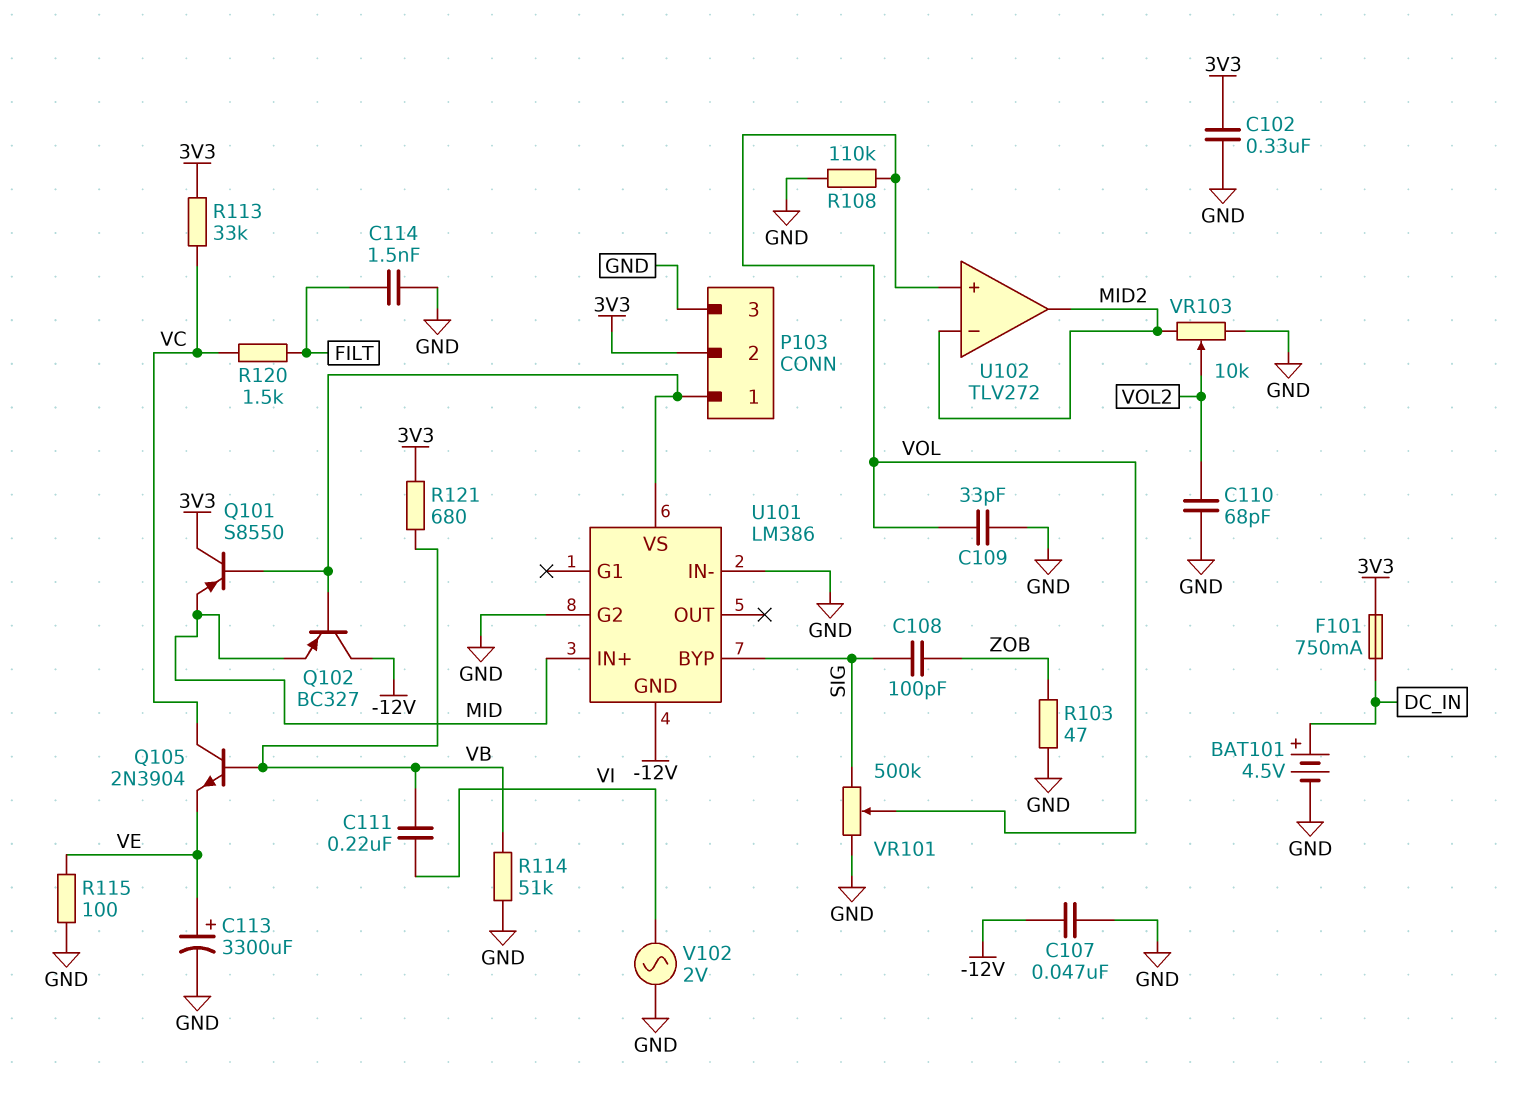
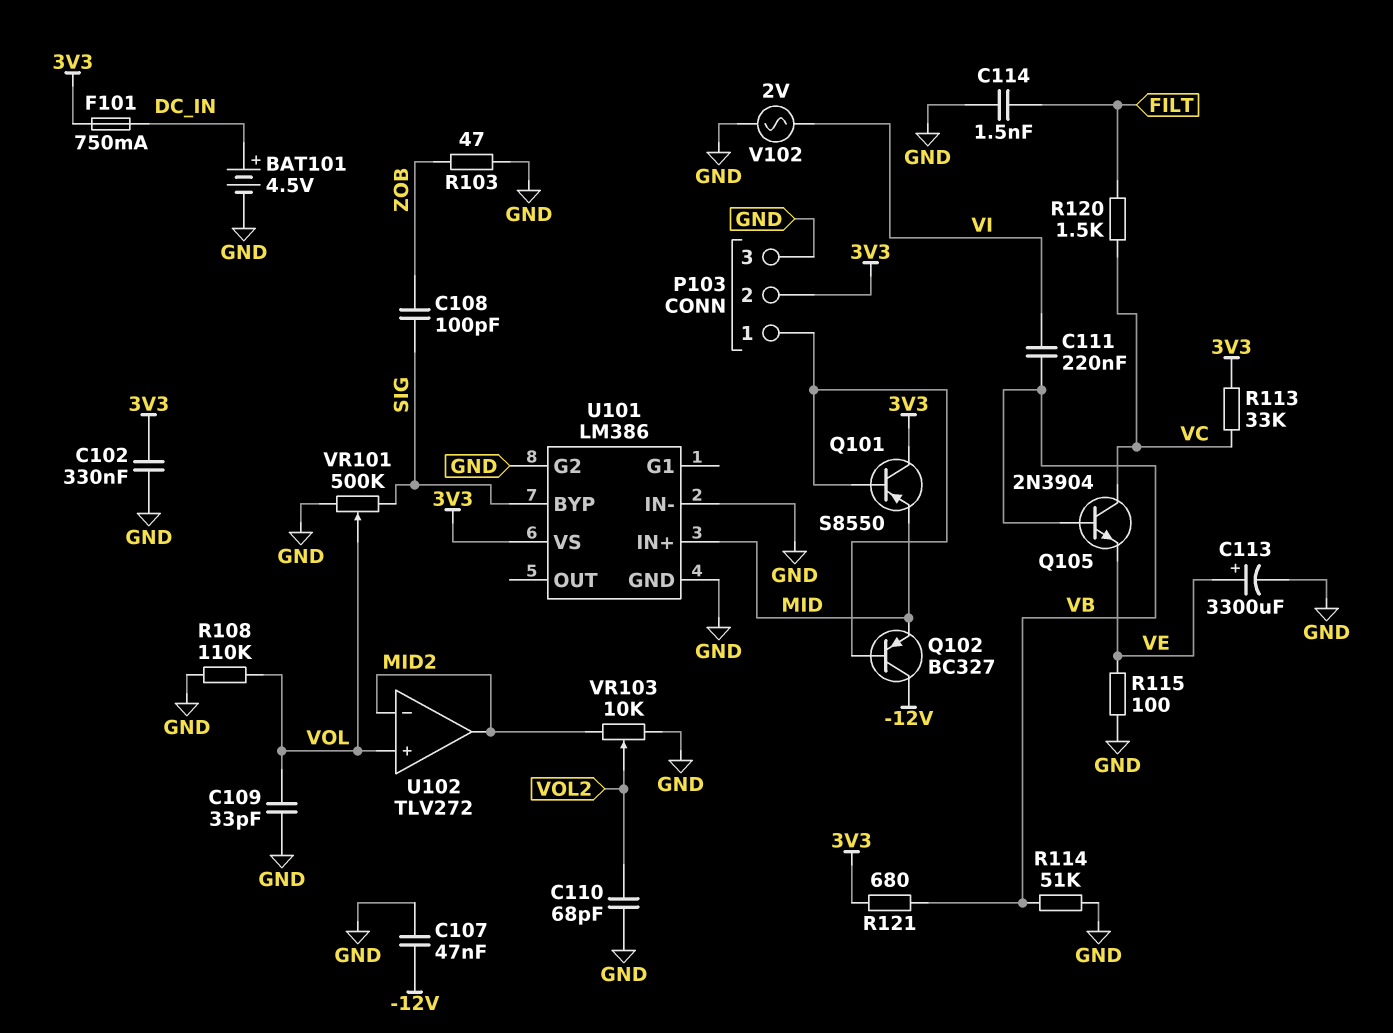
U101 pin GND: -12V -> GND
U101 pin VS: P103/1 -> 3V3

